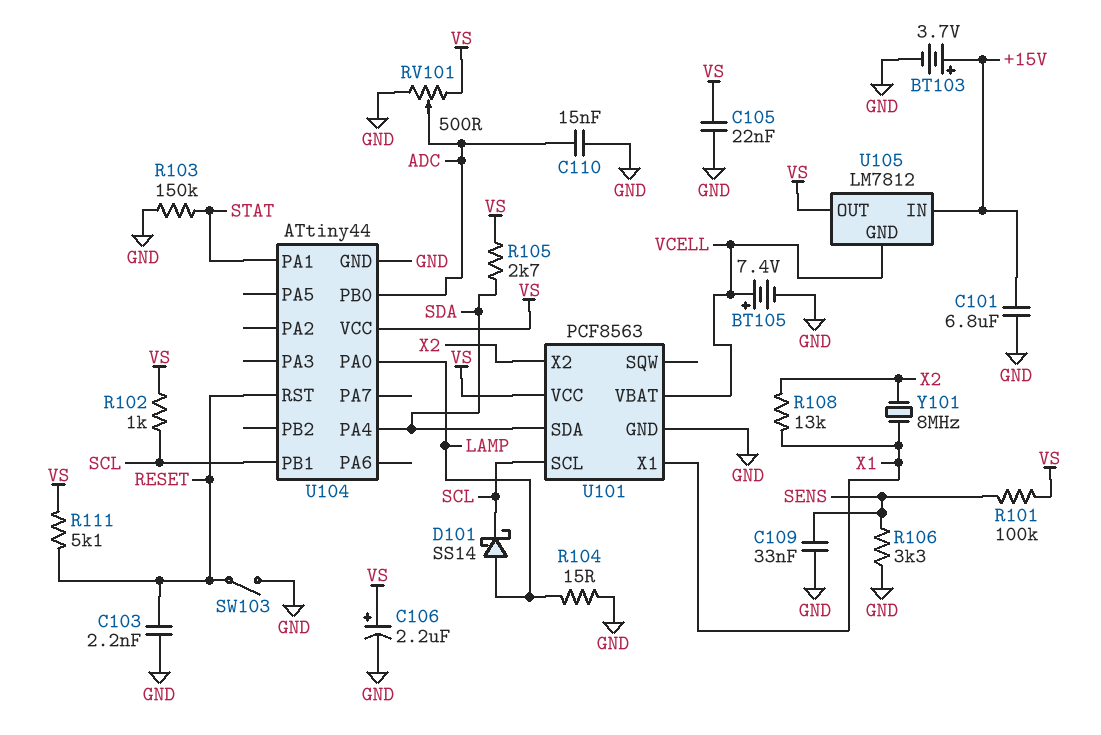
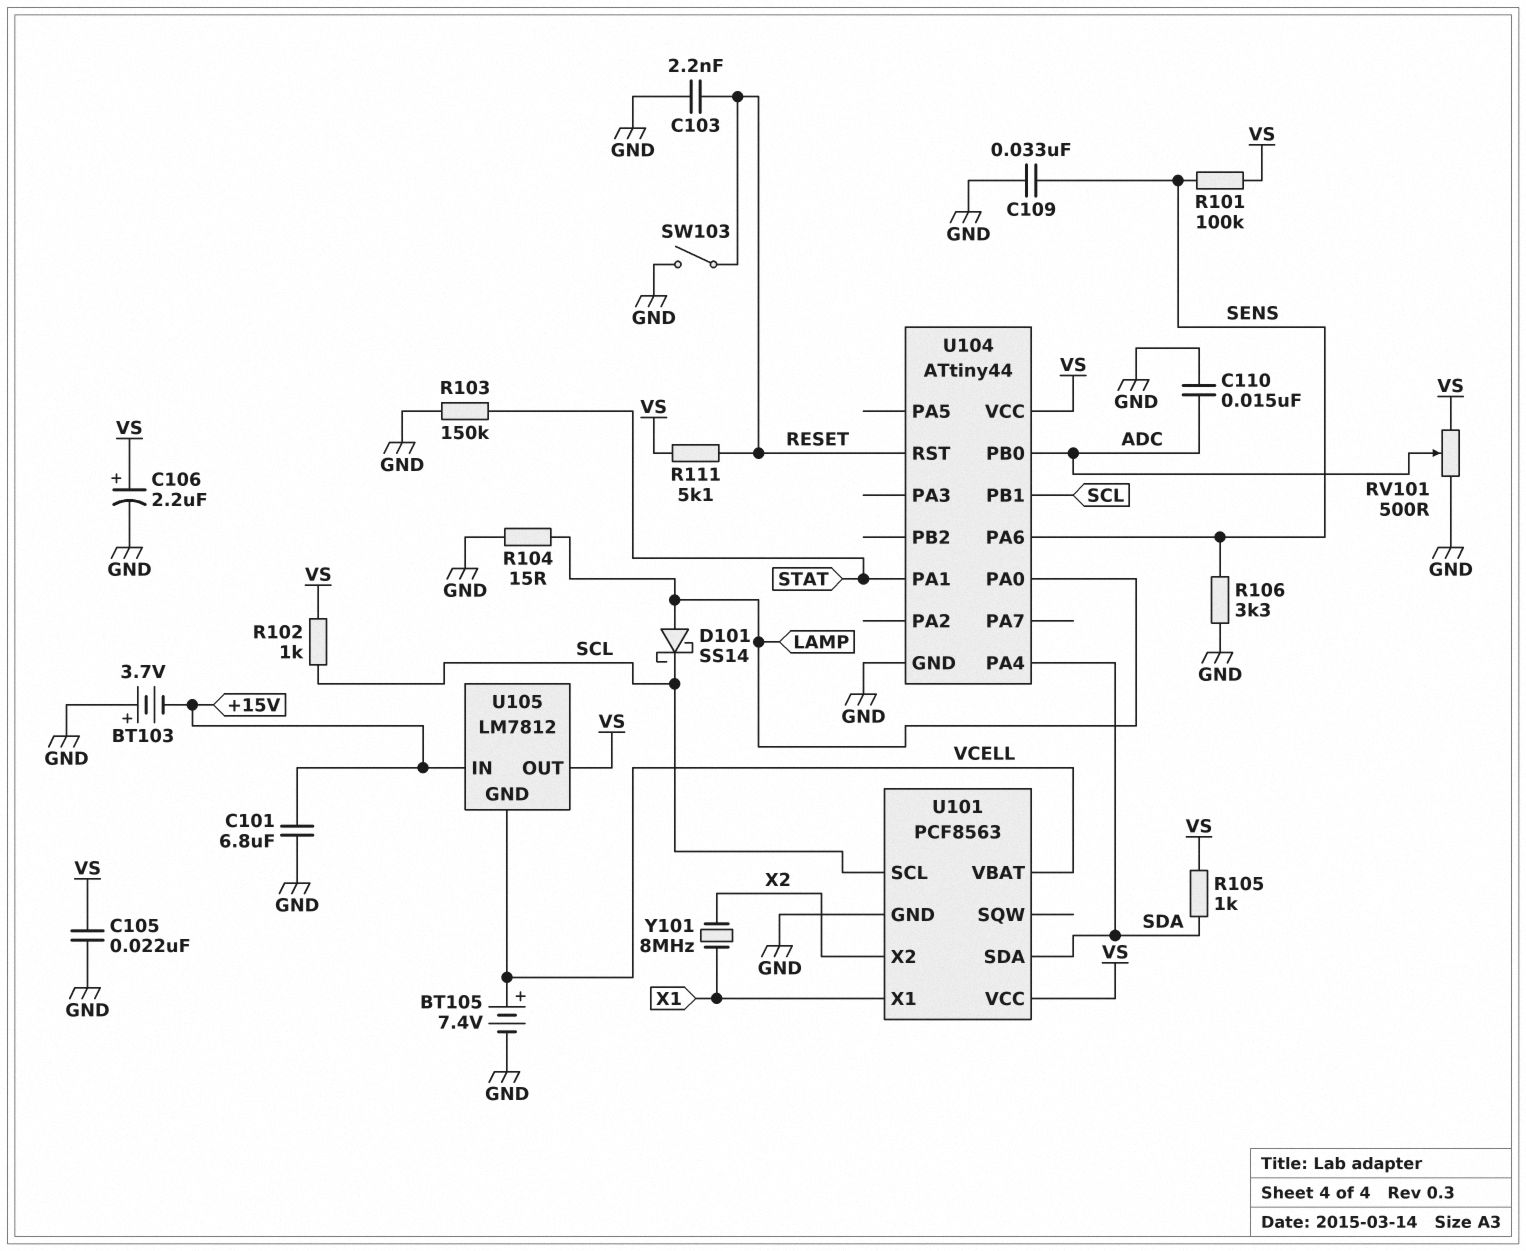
BT103: 3.7V (plus +15V, minus GND) -> 3.7V (plus GND, minus +15V)
R105: 2.7k (SDA, VS) -> 1k (SDA, VS)
R108: 13k (X1, X2) -> none
U104 pin PA6: none -> SENS

